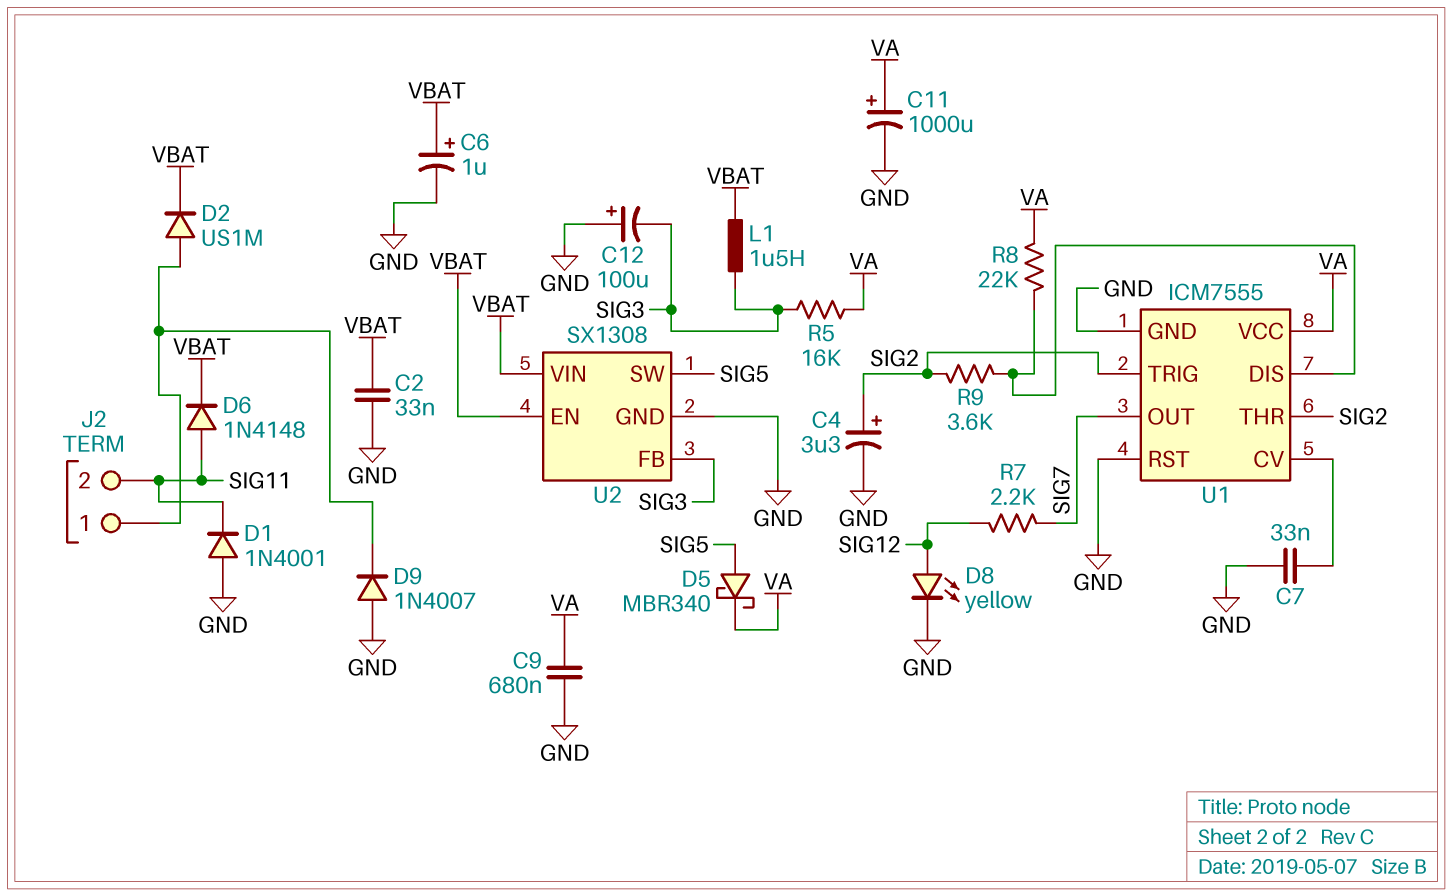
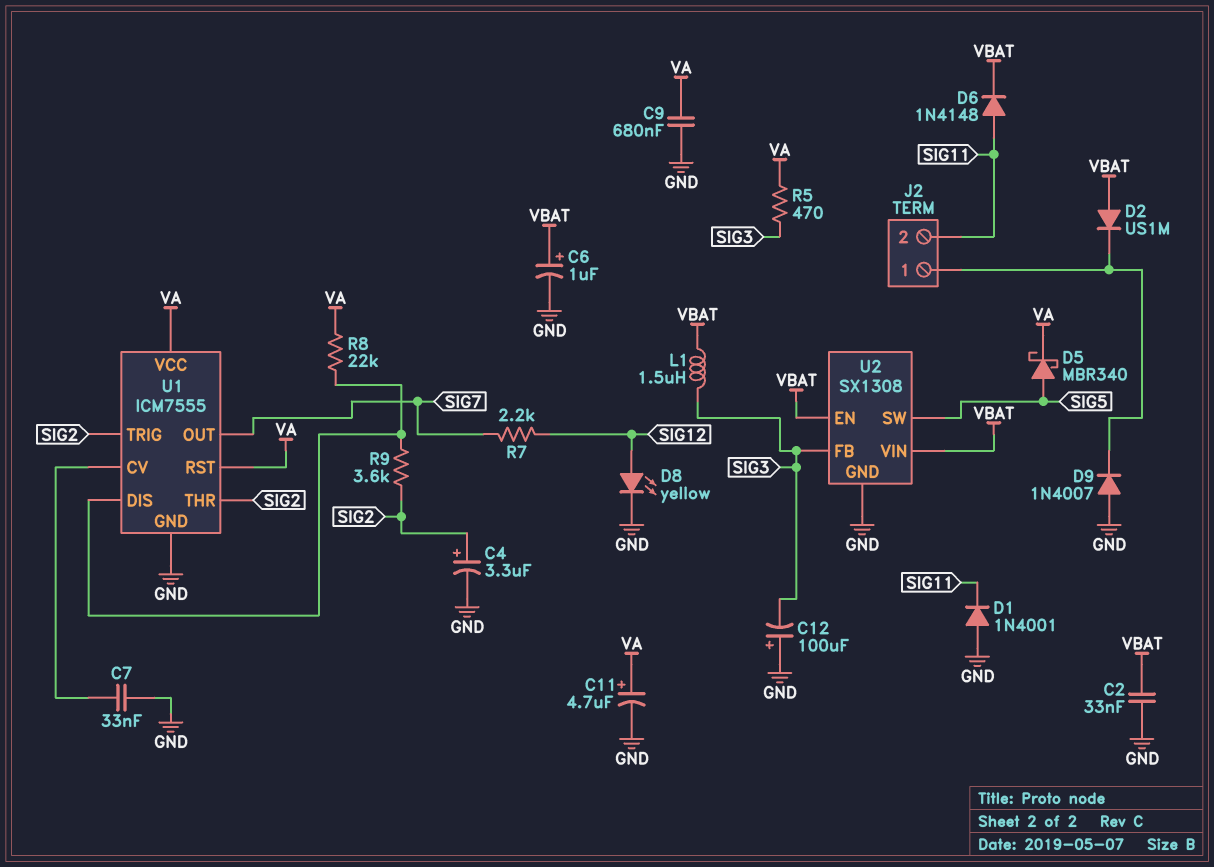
C11: 1000uF (plus VA, minus GND) -> 4.7uF (plus VA, minus GND)
D2: diode US1M (A J2/1, K VBAT) -> diode US1M (A VBAT, K J2/1)
R5: 16k (SIG3, VA) -> 470 (SIG3, VA)
U1 pin RST: GND -> VA

